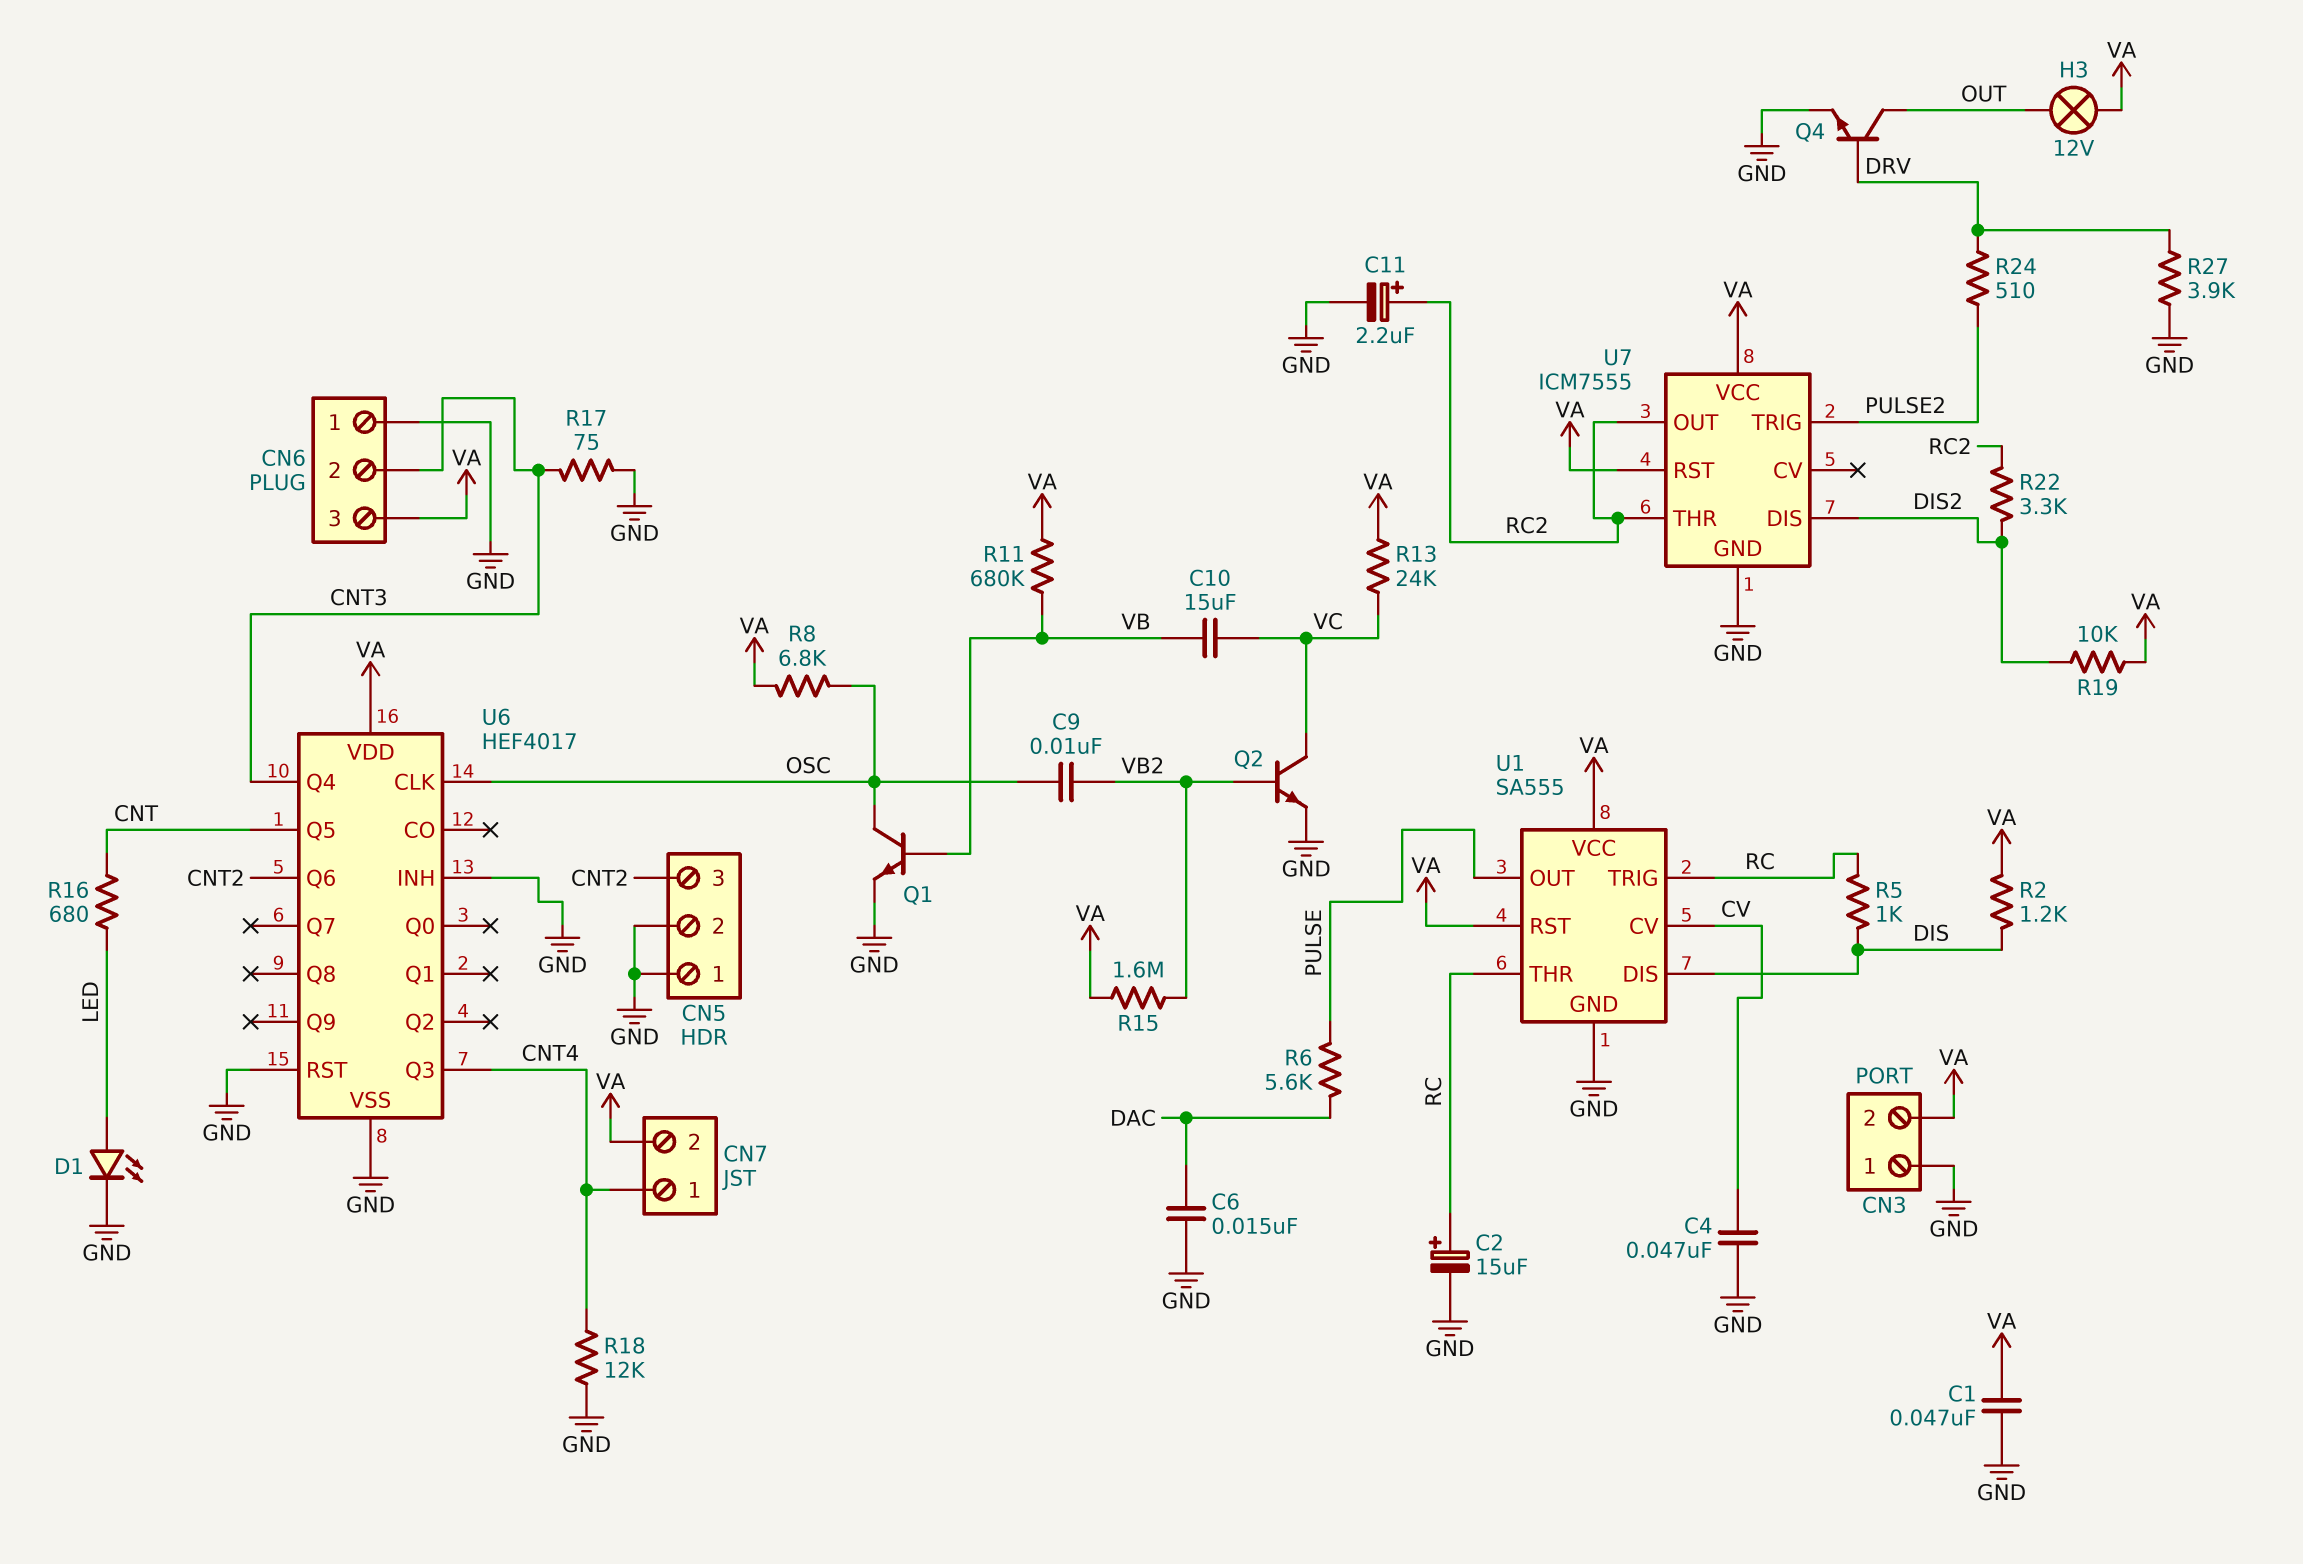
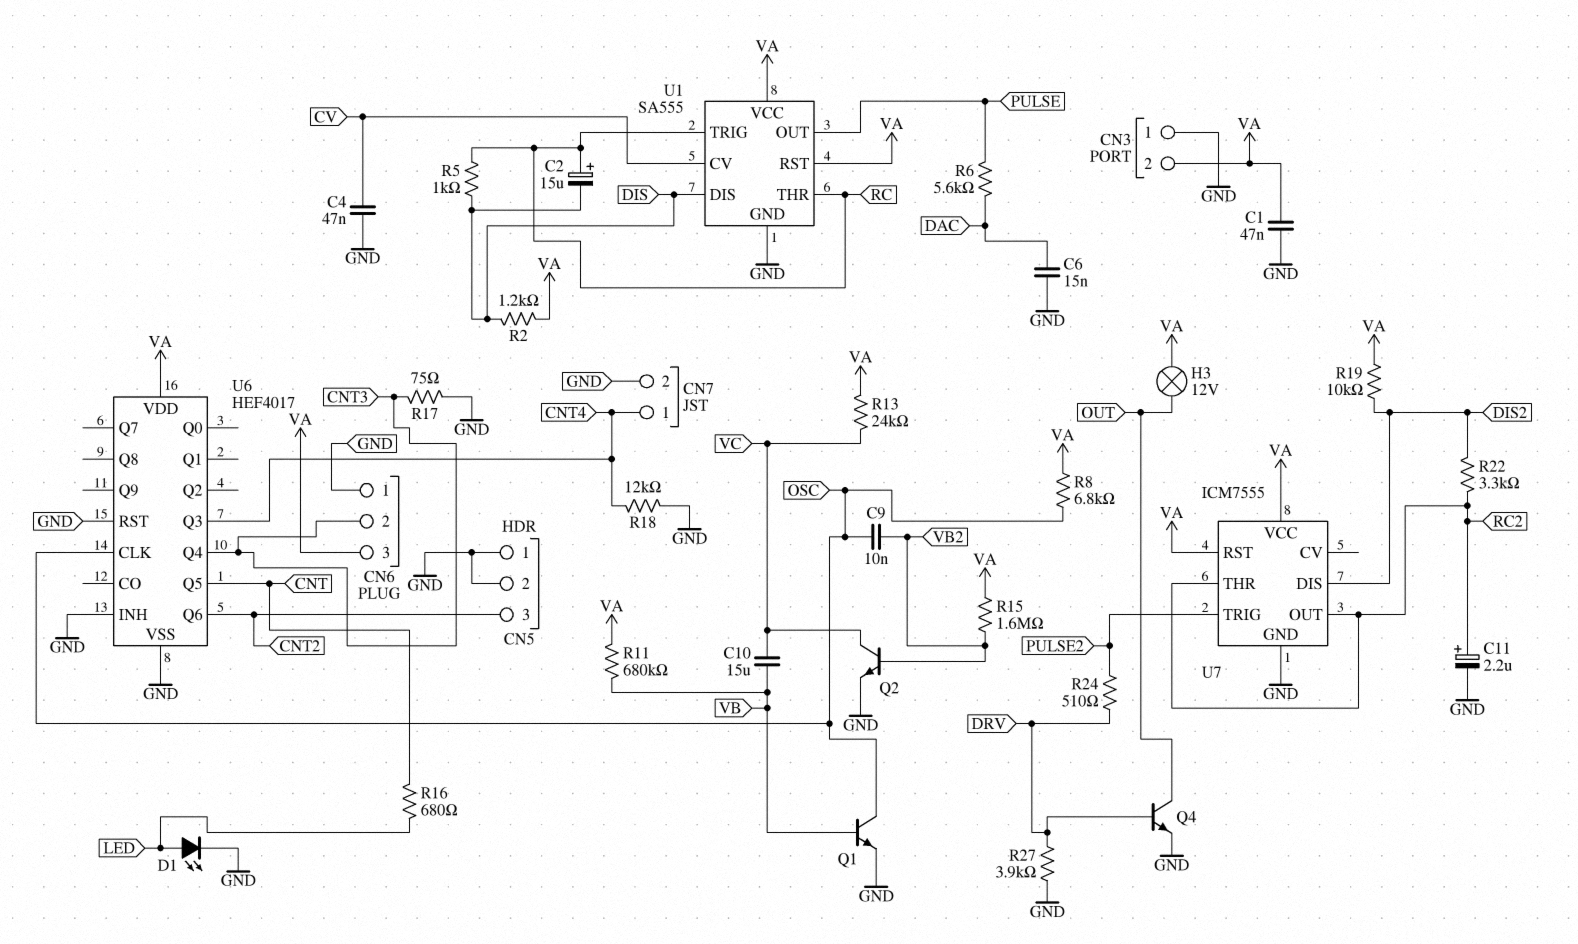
C2: 15uF (plus RC, minus GND) -> 15uF (plus RC, minus DIS)
CN7 pin 2: VA -> GND

